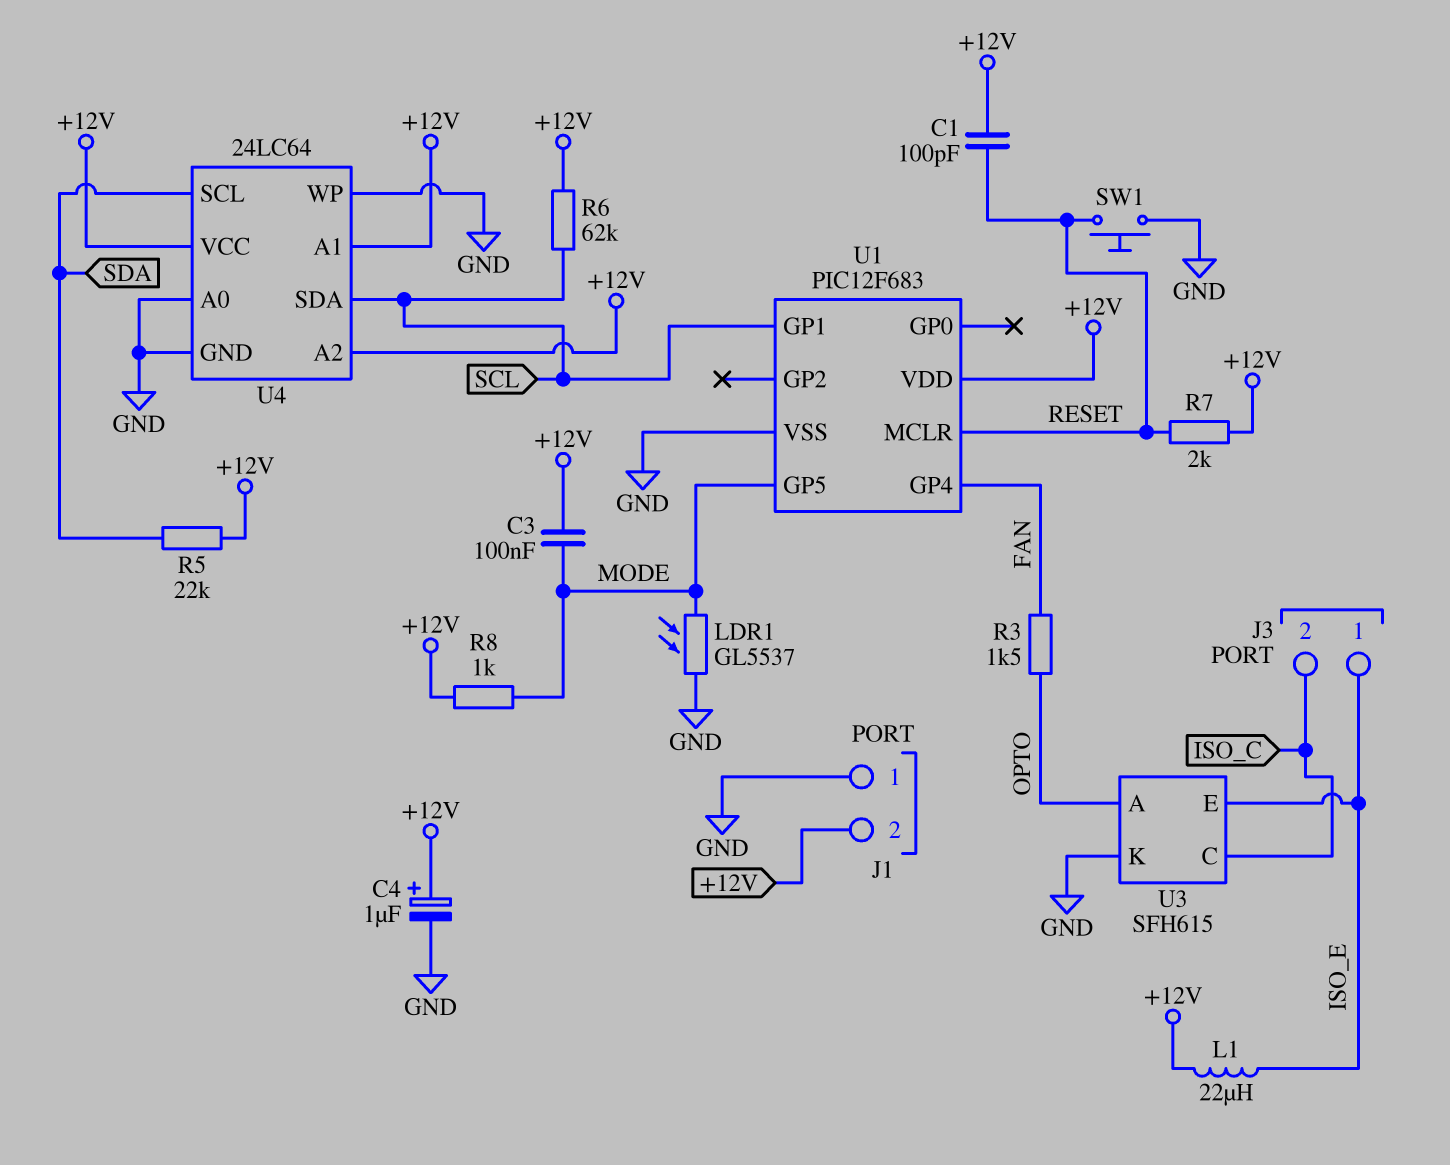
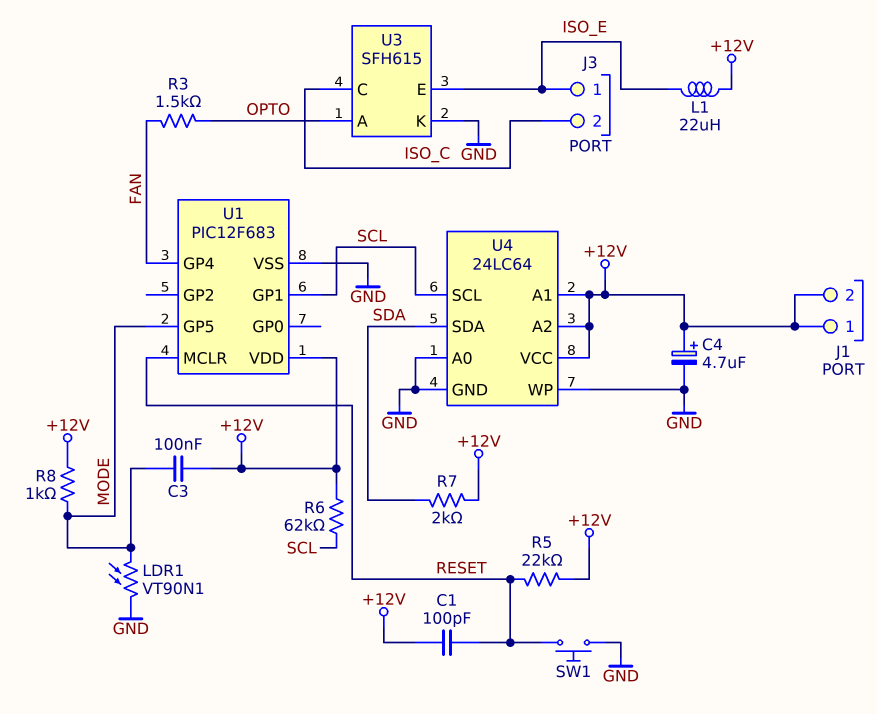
C4: 1uF (plus +12V, minus GND) -> 4.7uF (plus +12V, minus GND)
J1 pin 1: GND -> +12V
LDR1: GL5537 (GND, MODE) -> VT90N1 (GND, MODE)
R5: 22k (+12V, SDA) -> 22k (+12V, RESET)
R7: 2k (+12V, RESET) -> 2k (+12V, SDA)
U4 pin SCL: SDA -> SCL
U4 pin SDA: SCL -> SDA

